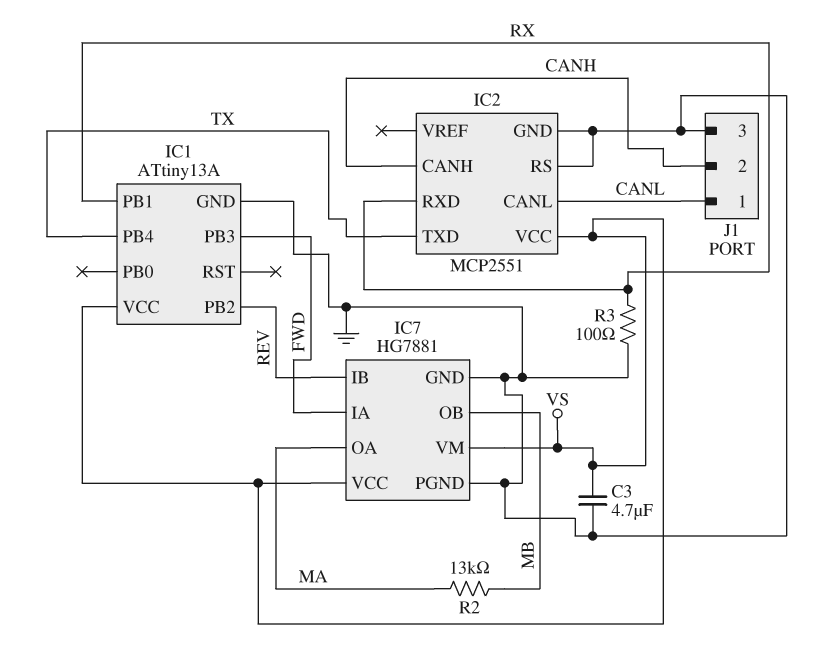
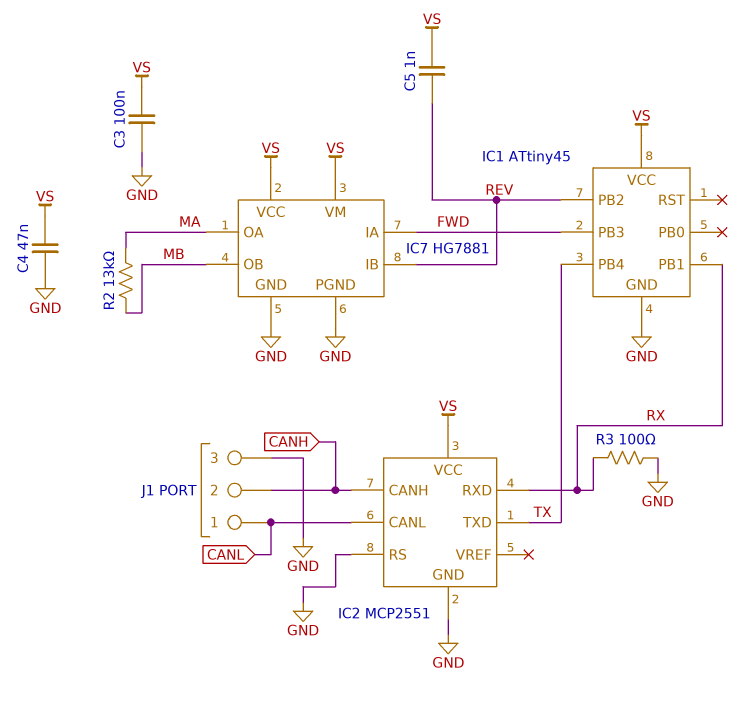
C3: 4.7uF (GND, VS) -> 100nF (GND, VS)
C4: none -> 47nF (GND, VS)
C5: none -> 1nF (REV, VS)
IC1: ATtiny13A -> ATtiny45

